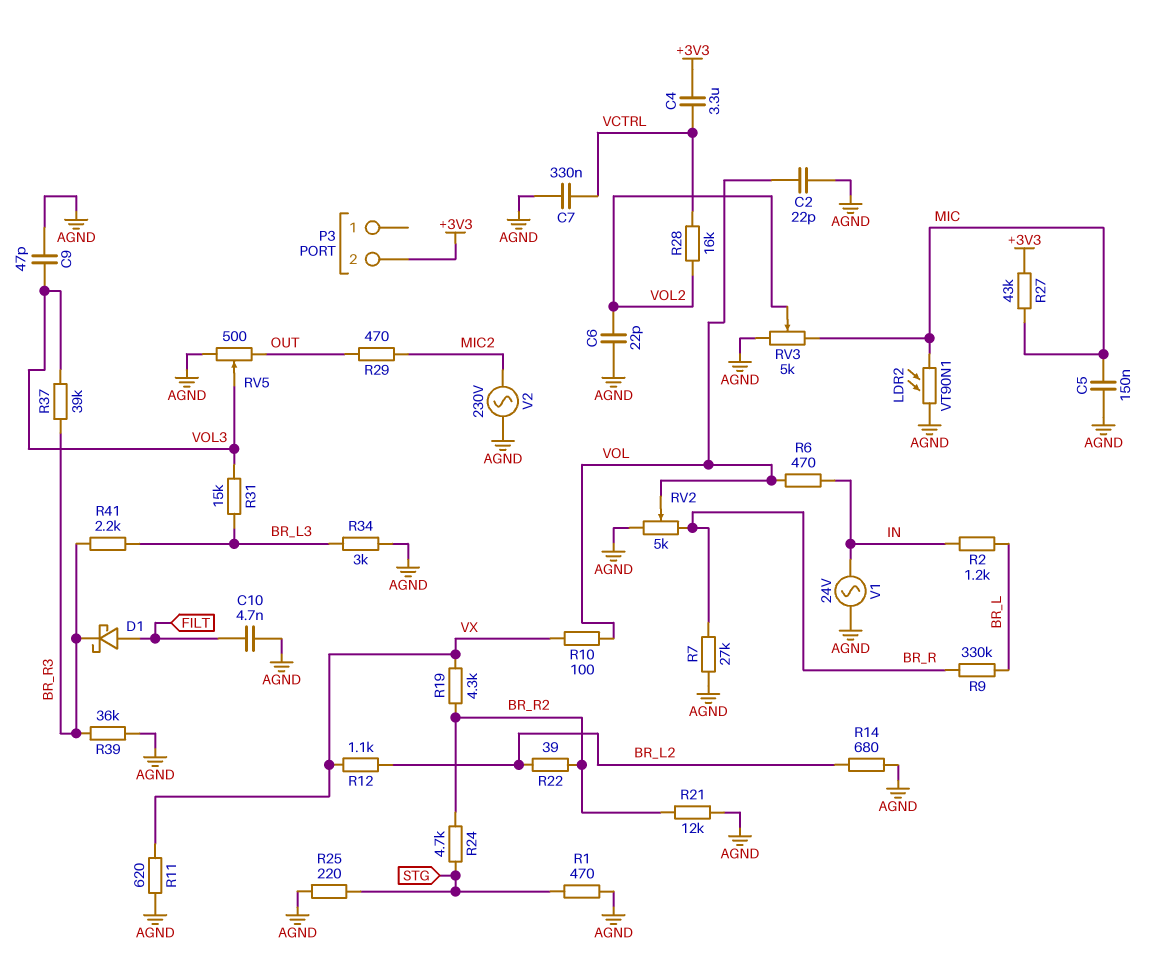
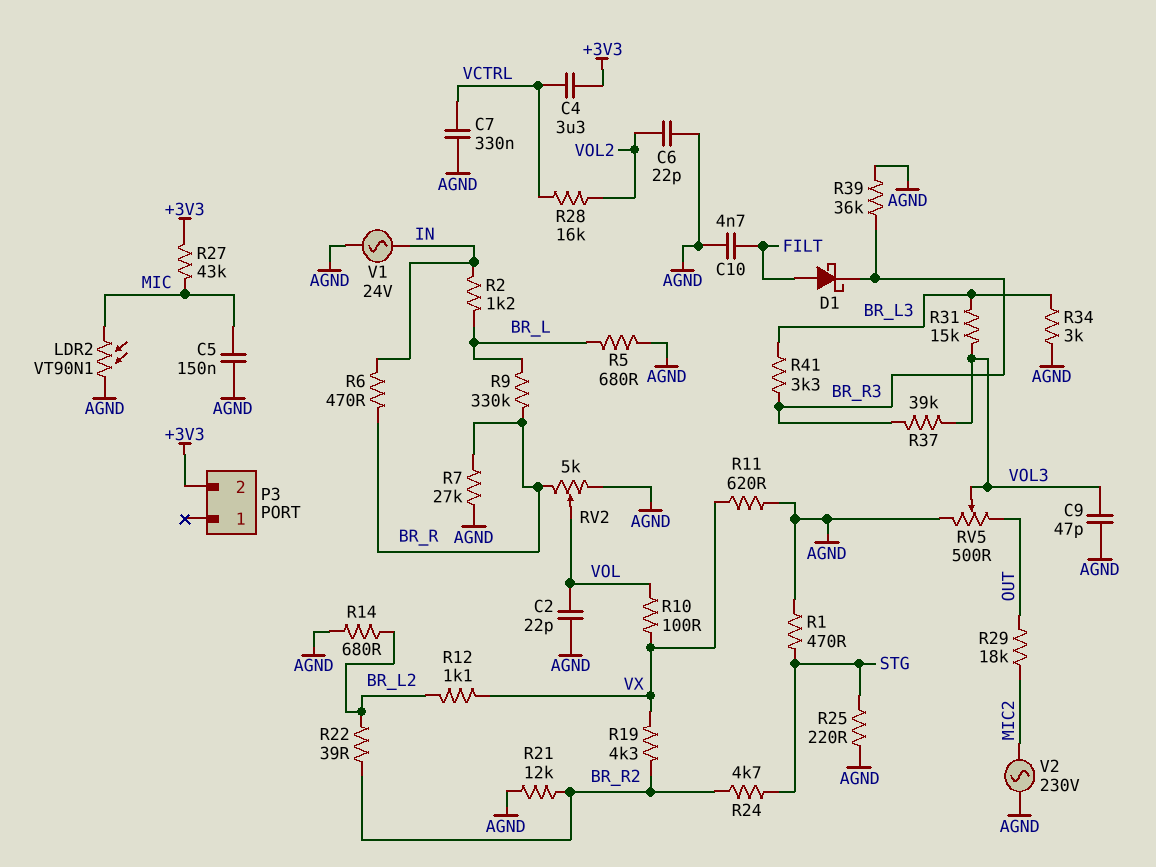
R5: none -> 680 (AGND, BR_L)
R6: 470 (IN, VOL) -> 470 (BR_R, IN)
R29: 470 (MIC2, OUT) -> 18k (MIC2, OUT)
R41: 2.2k (BR_L3, BR_R3) -> 3.3k (BR_L3, BR_R3)
RV3: 5k (AGND, MIC, wiper VOL2) -> none

